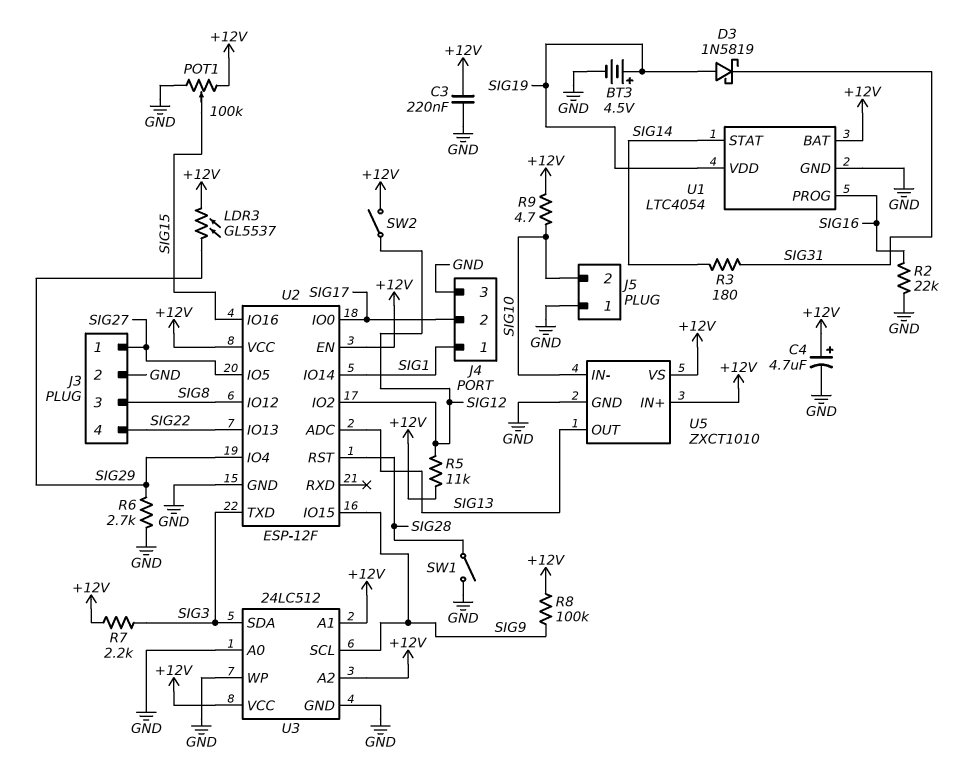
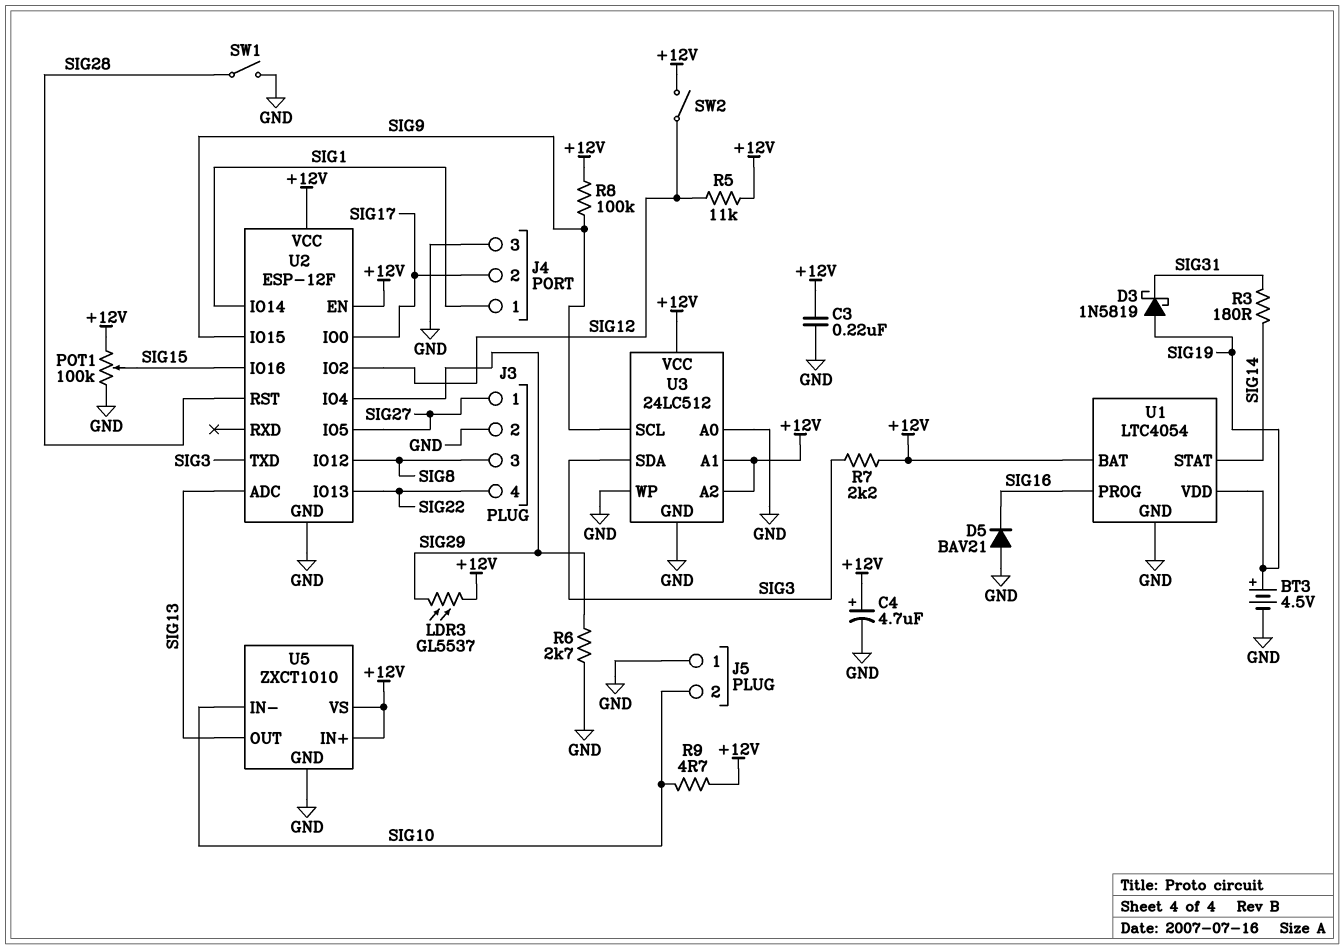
D5: none -> diode BAV21 (A GND, K SIG16)
R2: 22k (GND, SIG16) -> none

